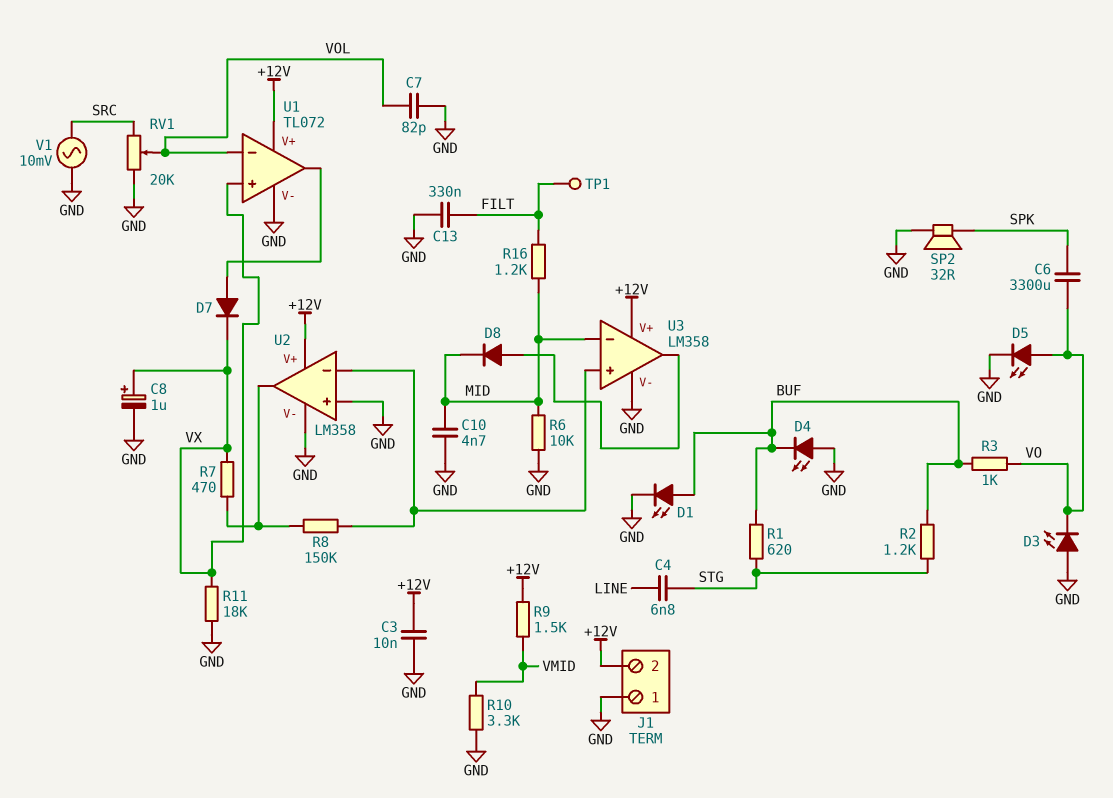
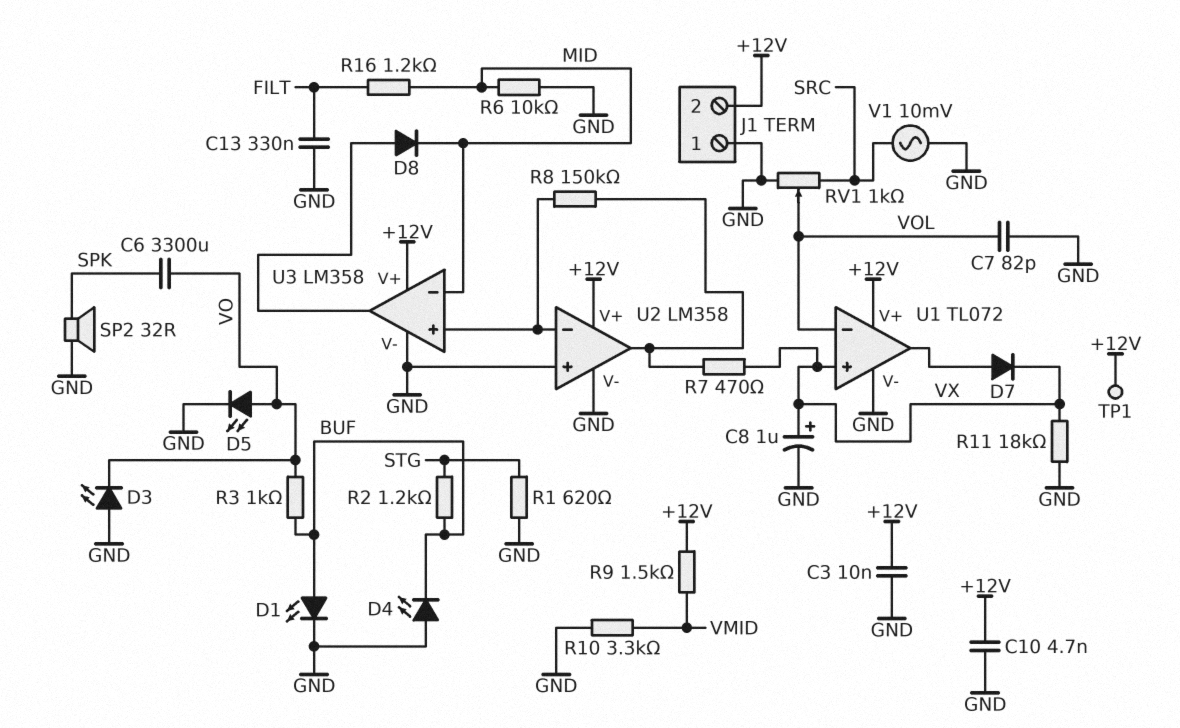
C4: 6.8nF (LINE, STG) -> none
C10: 4.7nF (GND, MID) -> 4.7nF (+12V, GND)
R1: 620 (BUF, STG) -> 620 (GND, STG)
RV1: 20k (GND, SRC, wiper VOL) -> 1k (GND, SRC, wiper VOL)
TP1: test point (FILT) -> test point (+12V)

